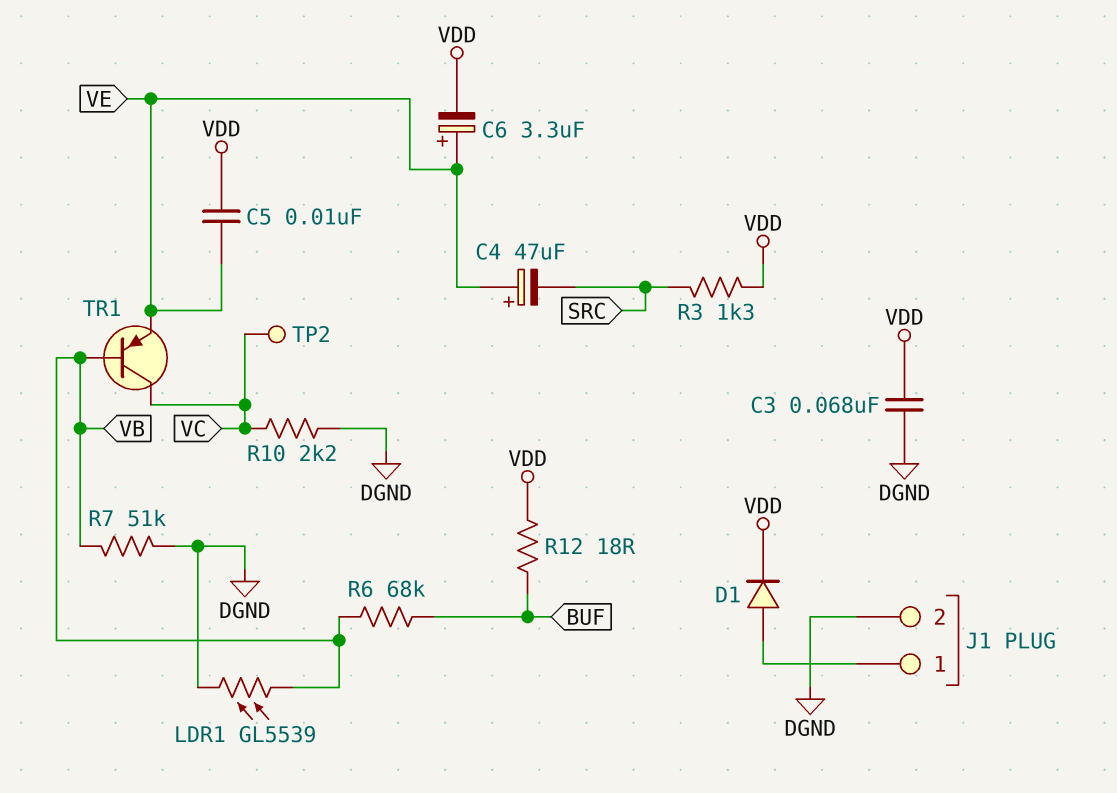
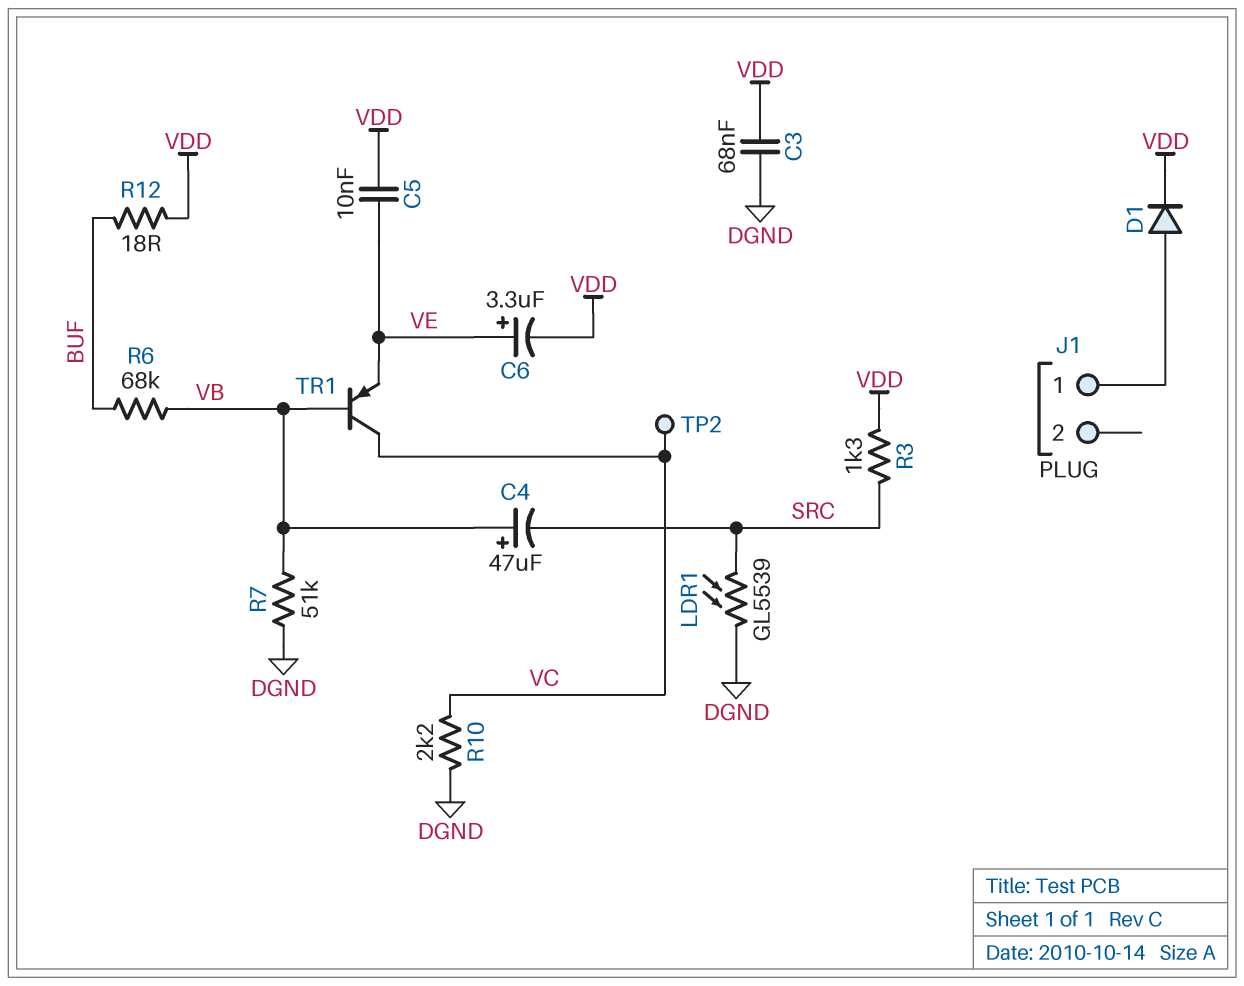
C4: 47uF (plus VE, minus SRC) -> 47uF (plus VB, minus SRC)
J1 pin 2: DGND -> none
LDR1: GL5539 (DGND, VB) -> GL5539 (DGND, SRC)

